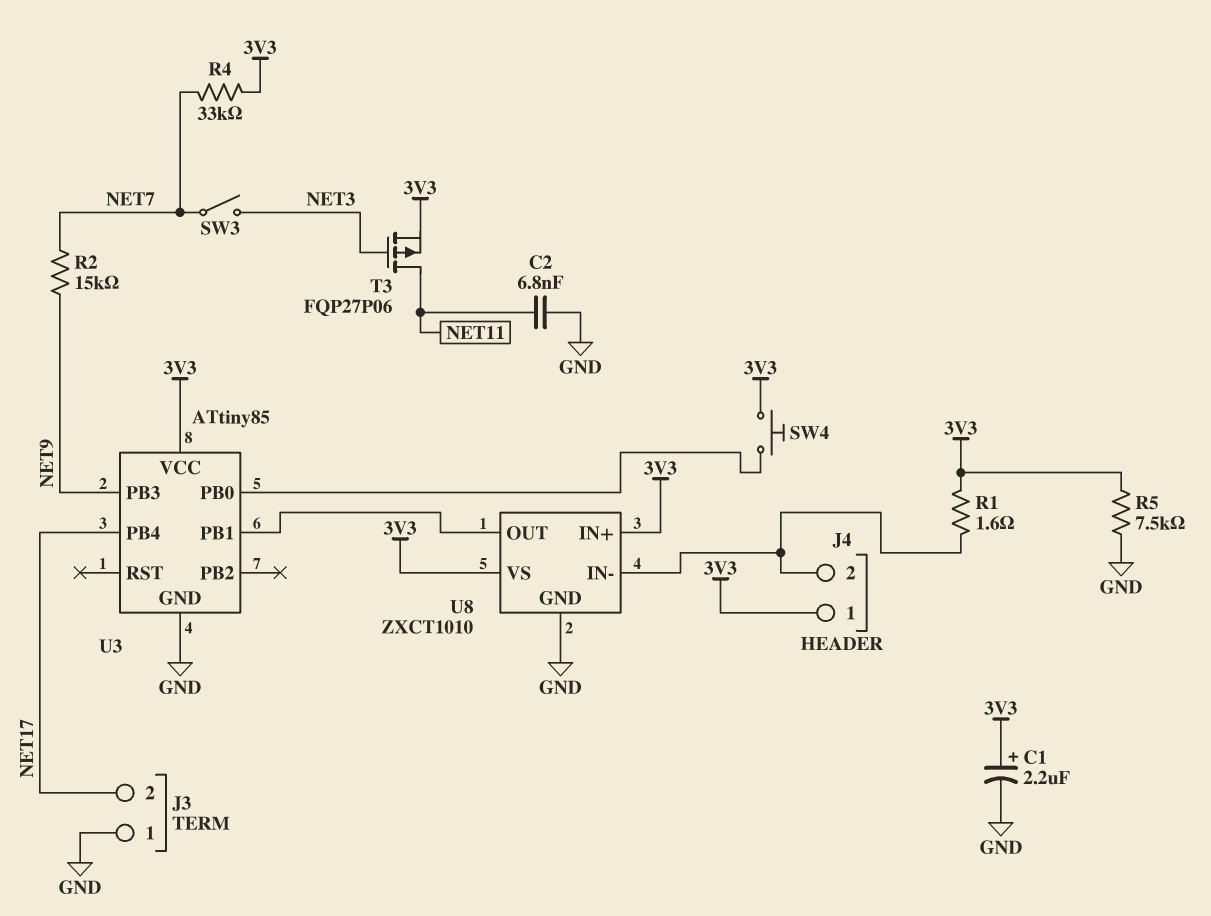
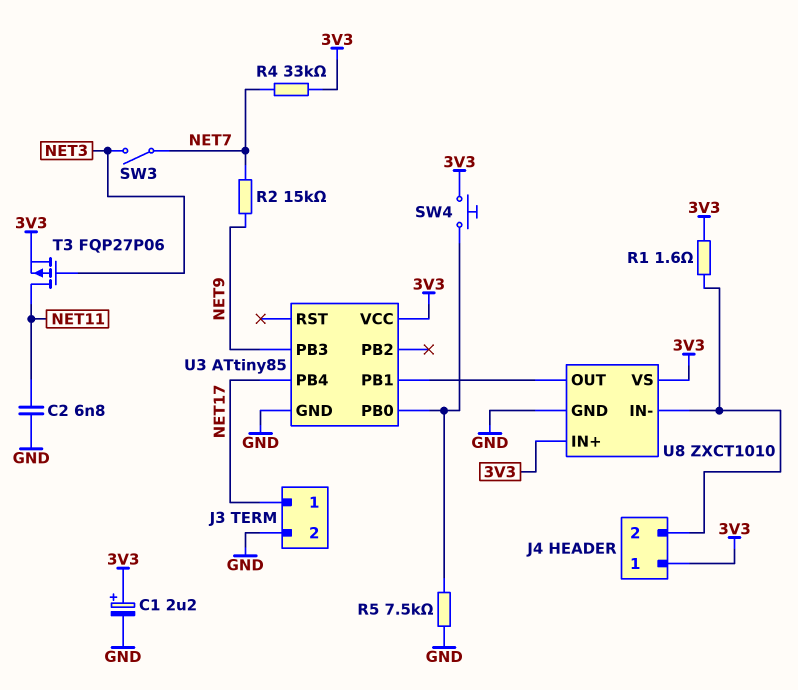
J3 pin 1: GND -> NET17
J3 pin 2: NET17 -> GND
R5: 7.5k (3V3, GND) -> 7.5k (GND, U3/PB0)

